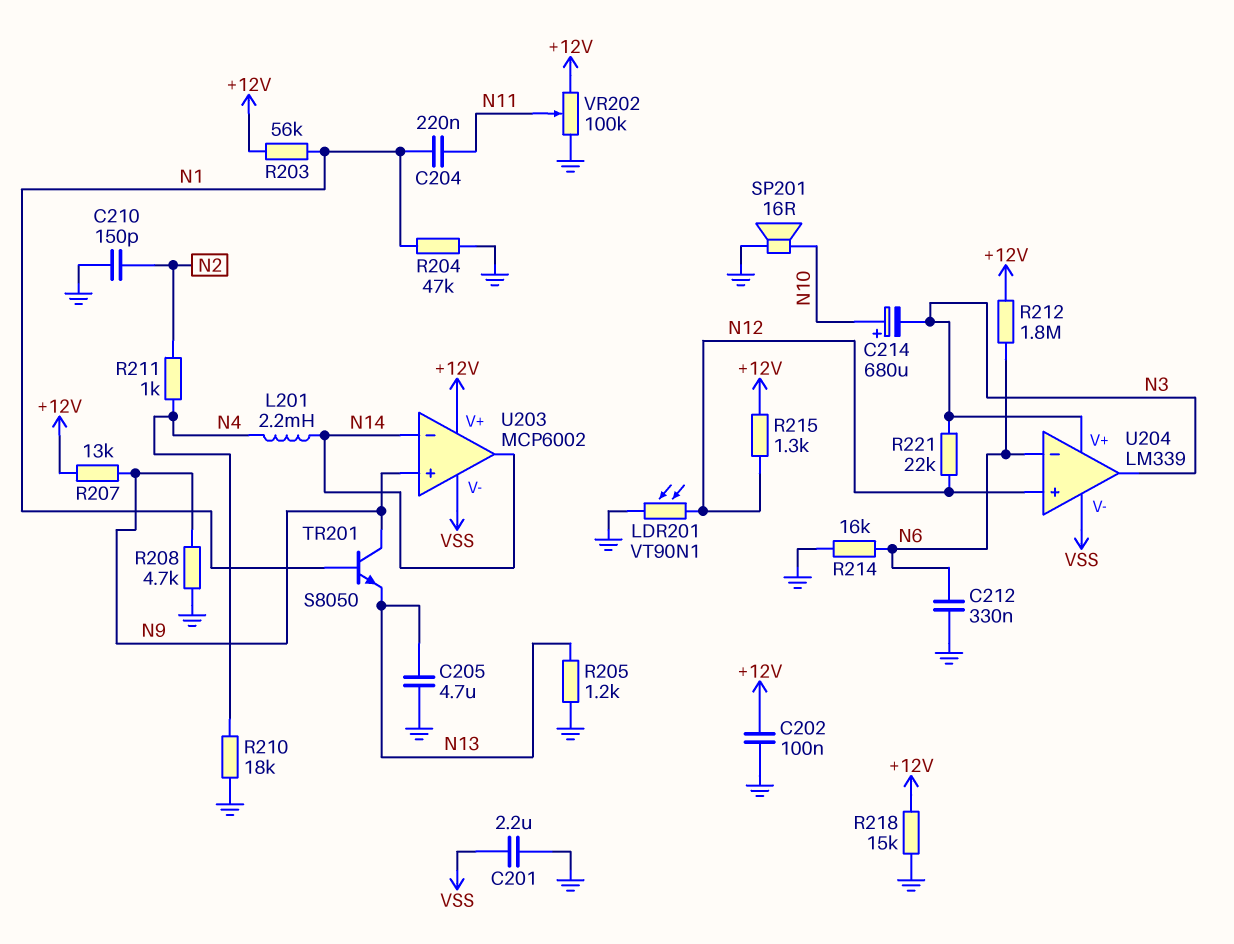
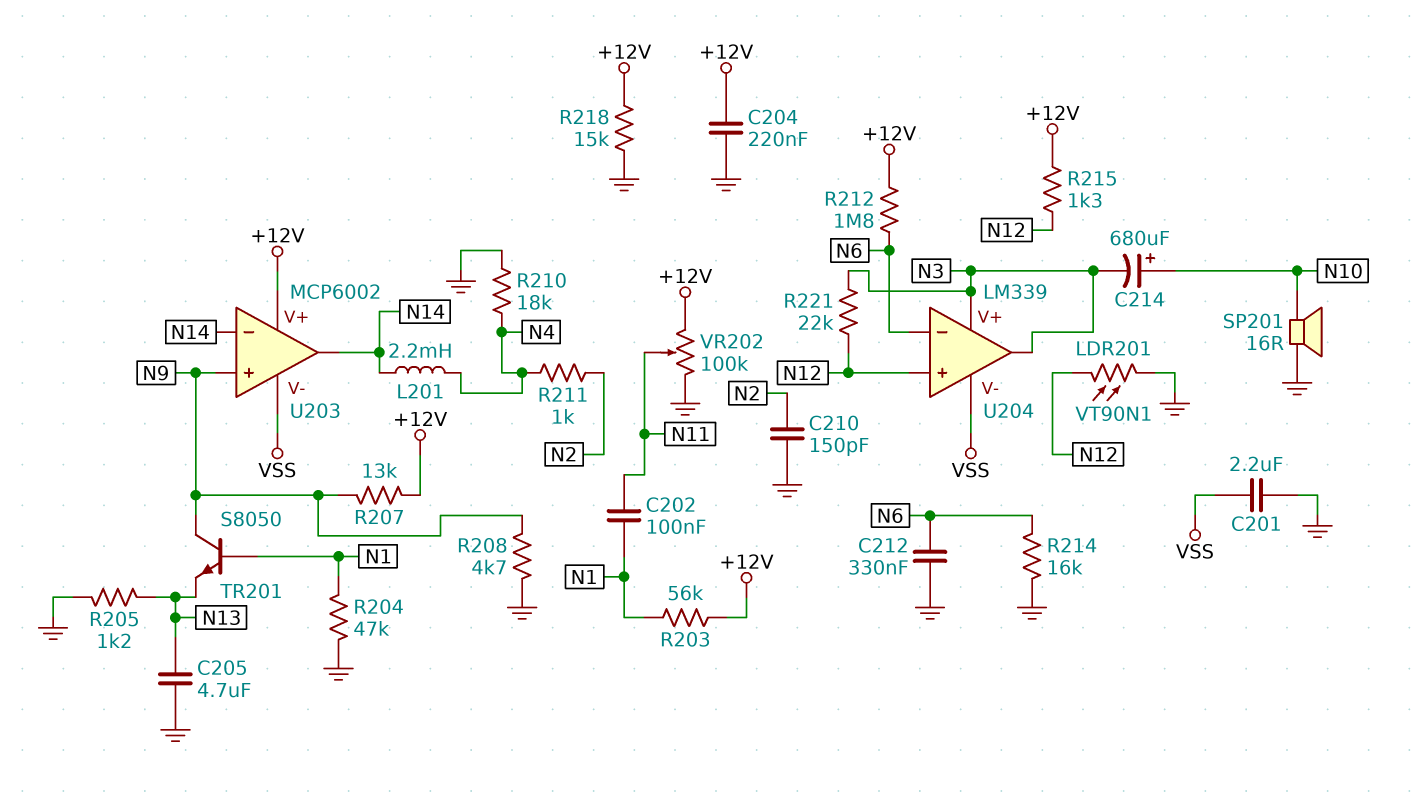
C202: 100nF (+12V, GND) -> 100nF (N1, N11)
C204: 220nF (N1, N11) -> 220nF (+12V, GND)

